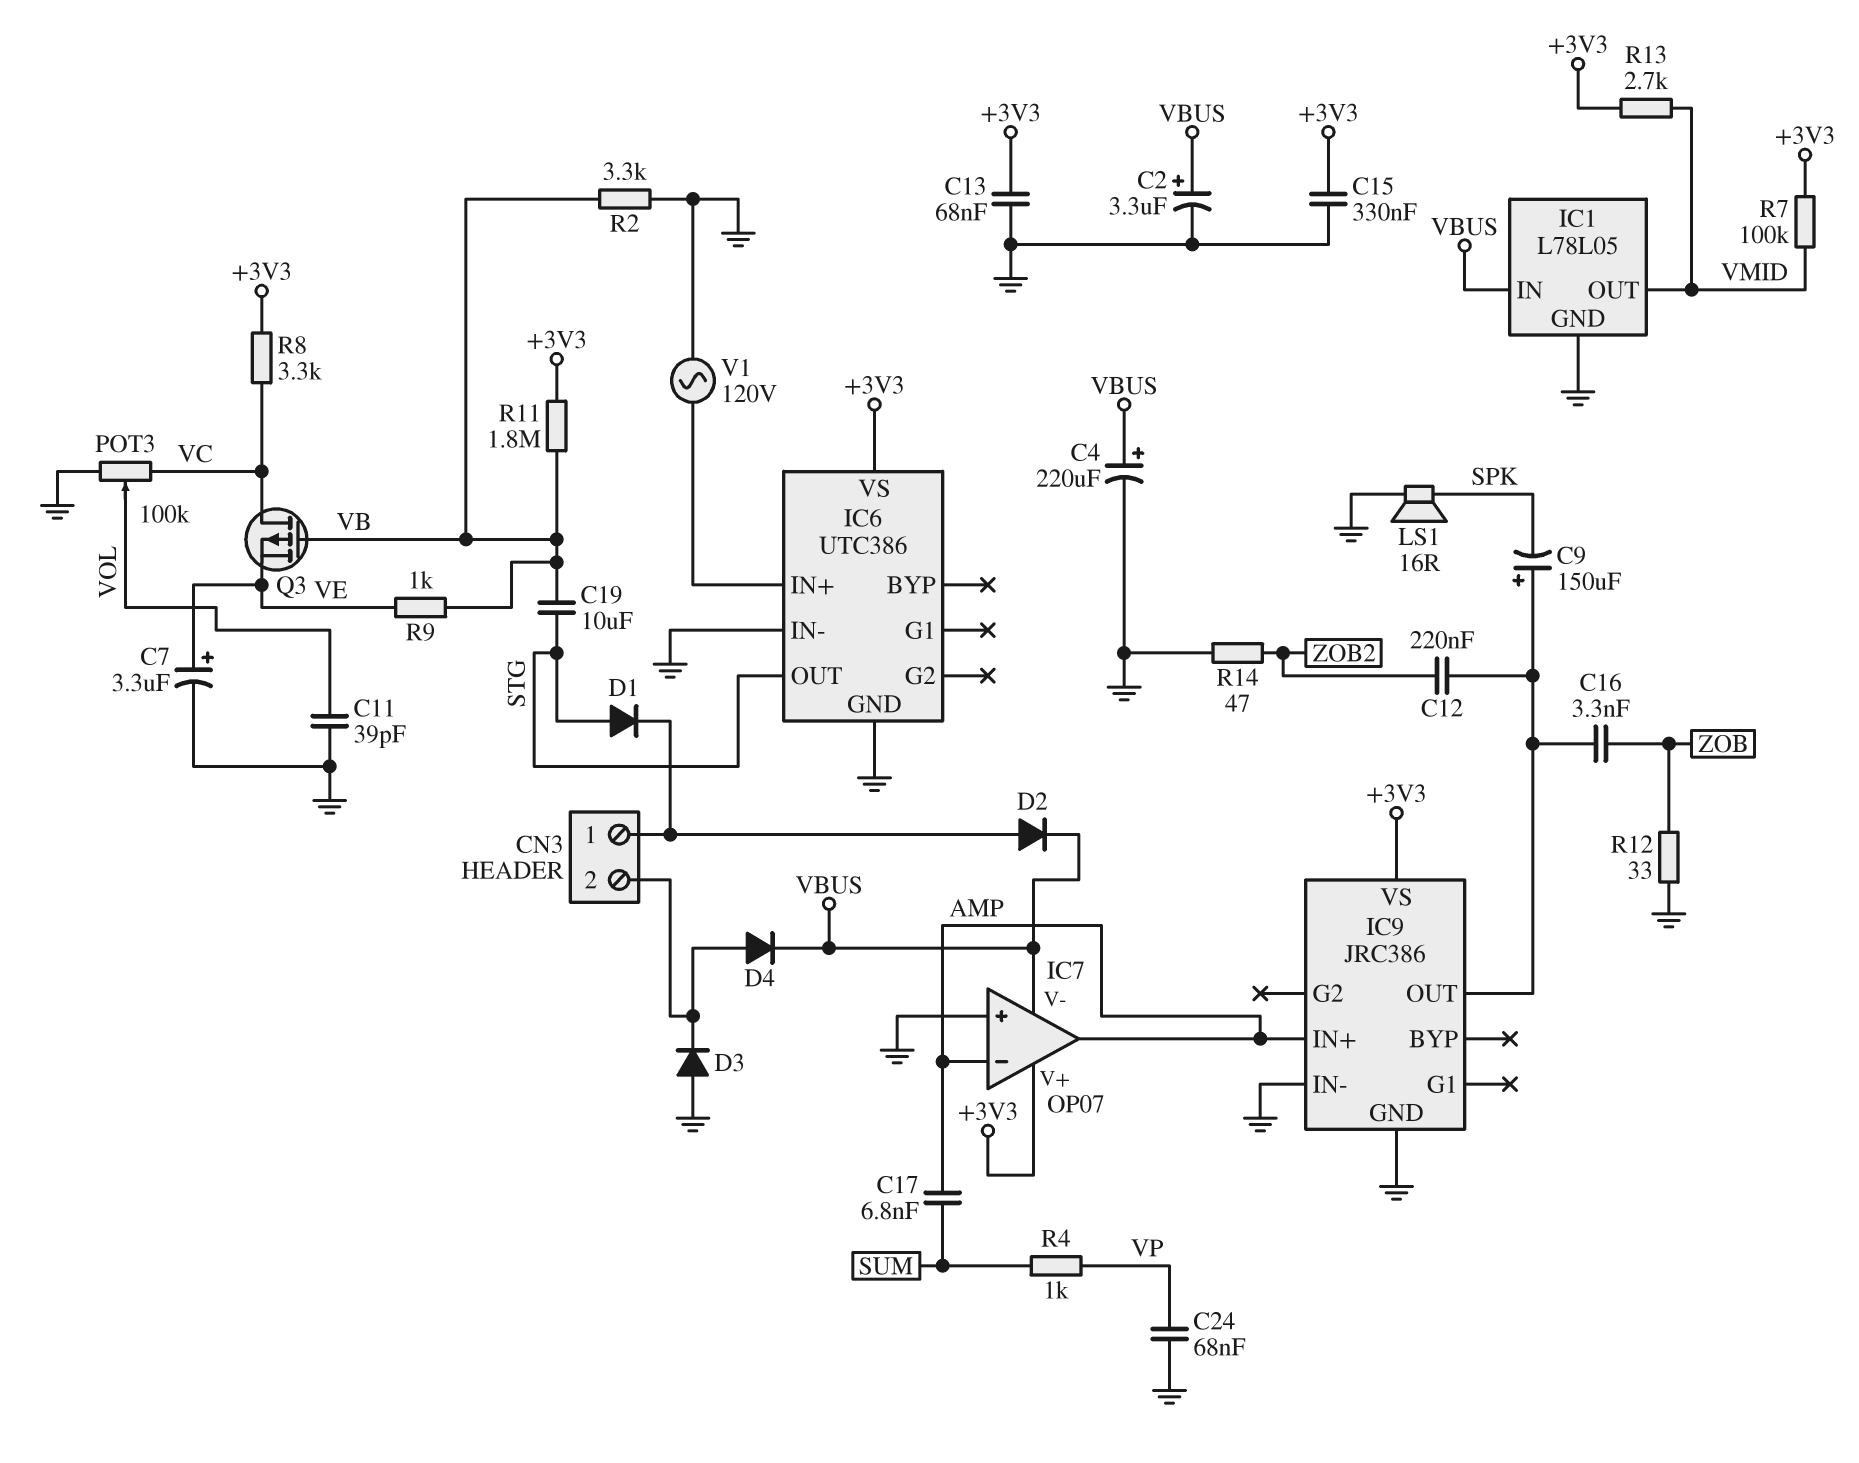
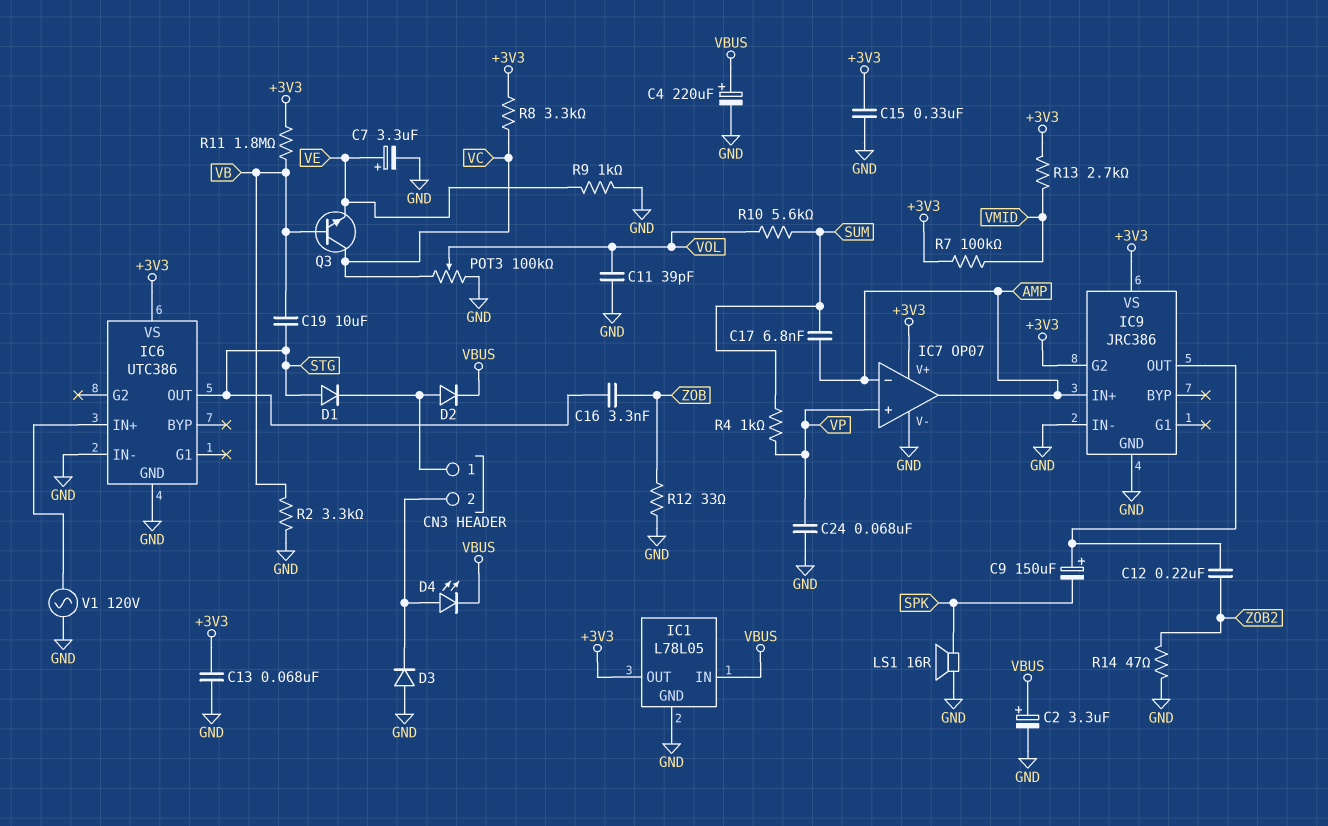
C16: 3.3nF (IC9/OUT, ZOB) -> 3.3nF (STG, ZOB)
D4: diode (A CN3/2, K VBUS) -> LED (A CN3/2, K VBUS)
IC1 pin OUT: VMID -> +3V3
IC7 pin V-: VBUS -> GND
IC7 pin in+: GND -> VP
IC9 pin G2: none -> +3V3
Q3: PMOS (G VB, D VC, S VE) -> NPN (B VB, C VC, E VE)
R9: 1k (VB, VE) -> 1k (GND, VE)
R10: none -> 5.6k (SUM, VOL)

